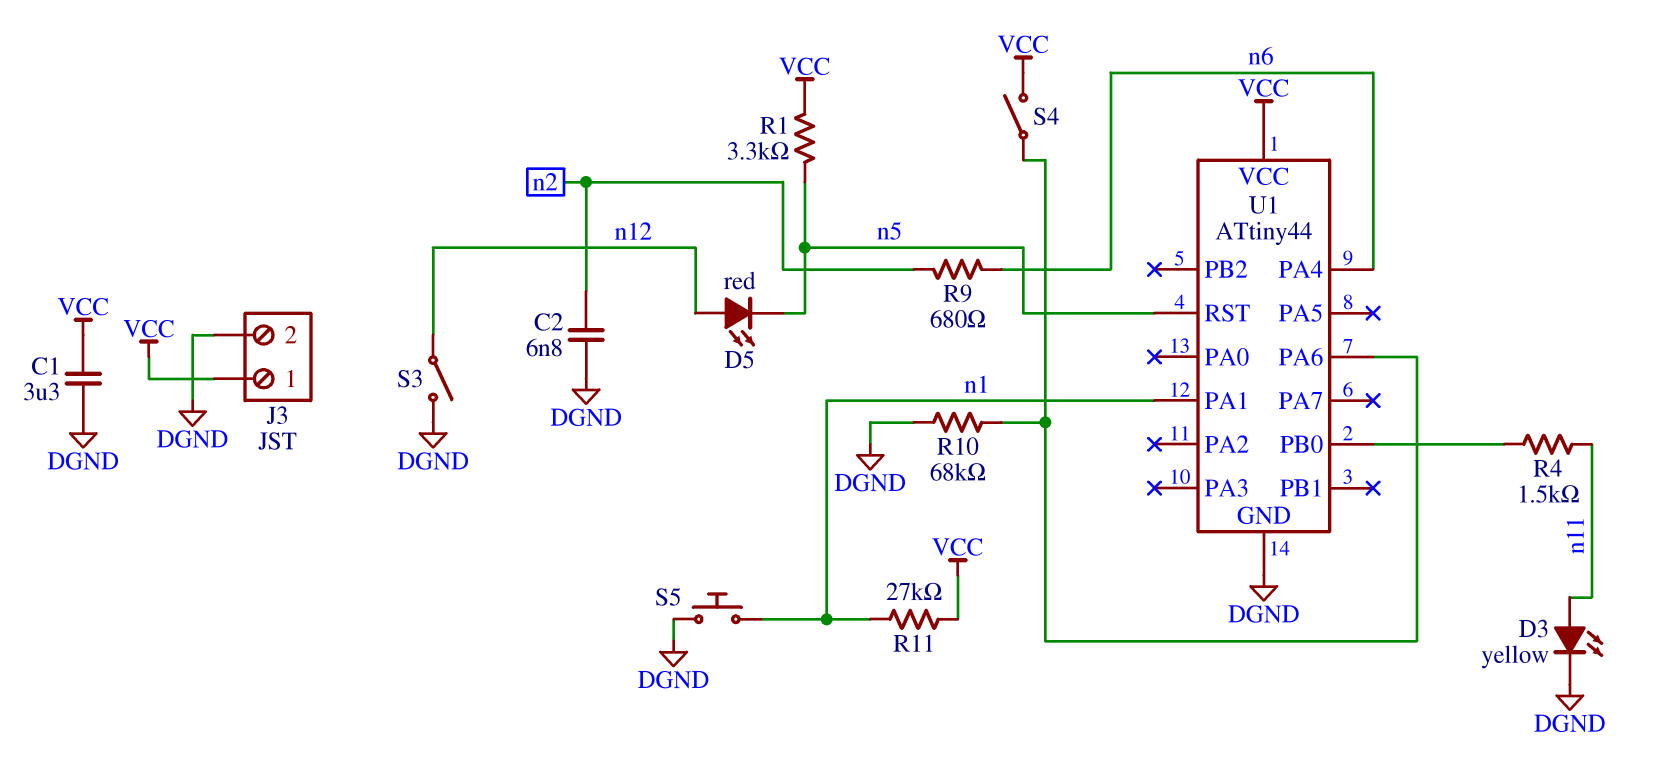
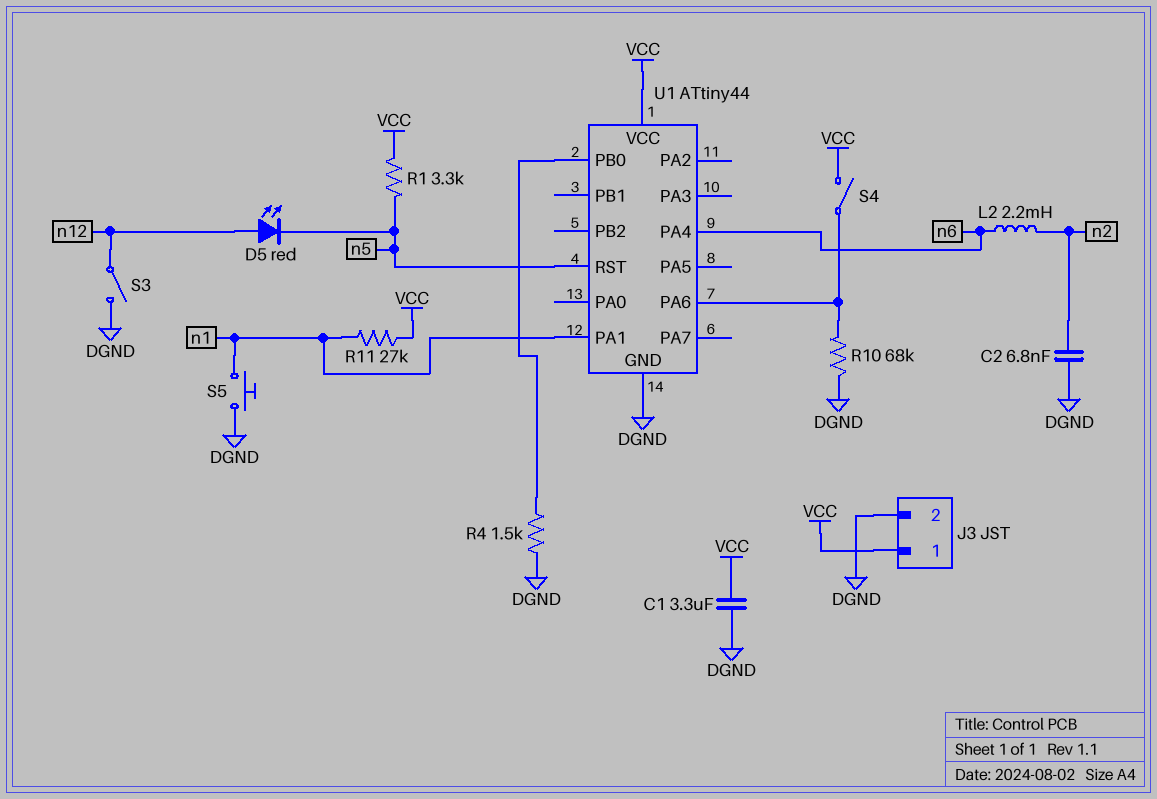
D3: LED yellow (A n11, K DGND) -> none
L2: none -> 2.2mH (n2, n6)
R4: 1.5k (U1/PB0, n11) -> 1.5k (DGND, U1/PB0)
R9: 680 (n2, n6) -> none

